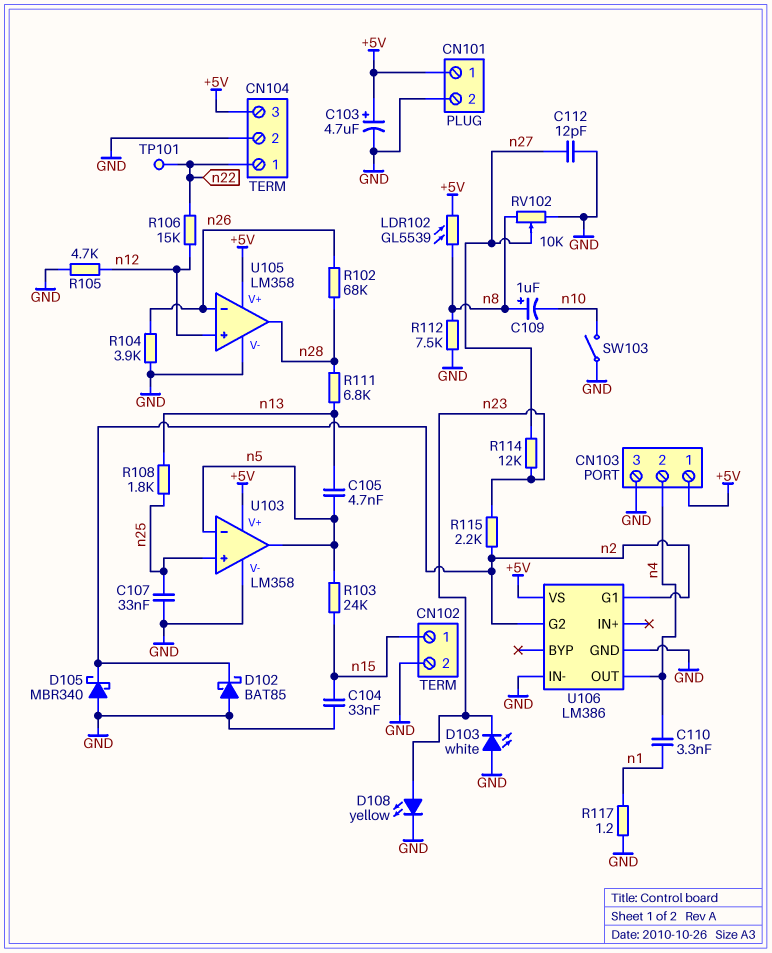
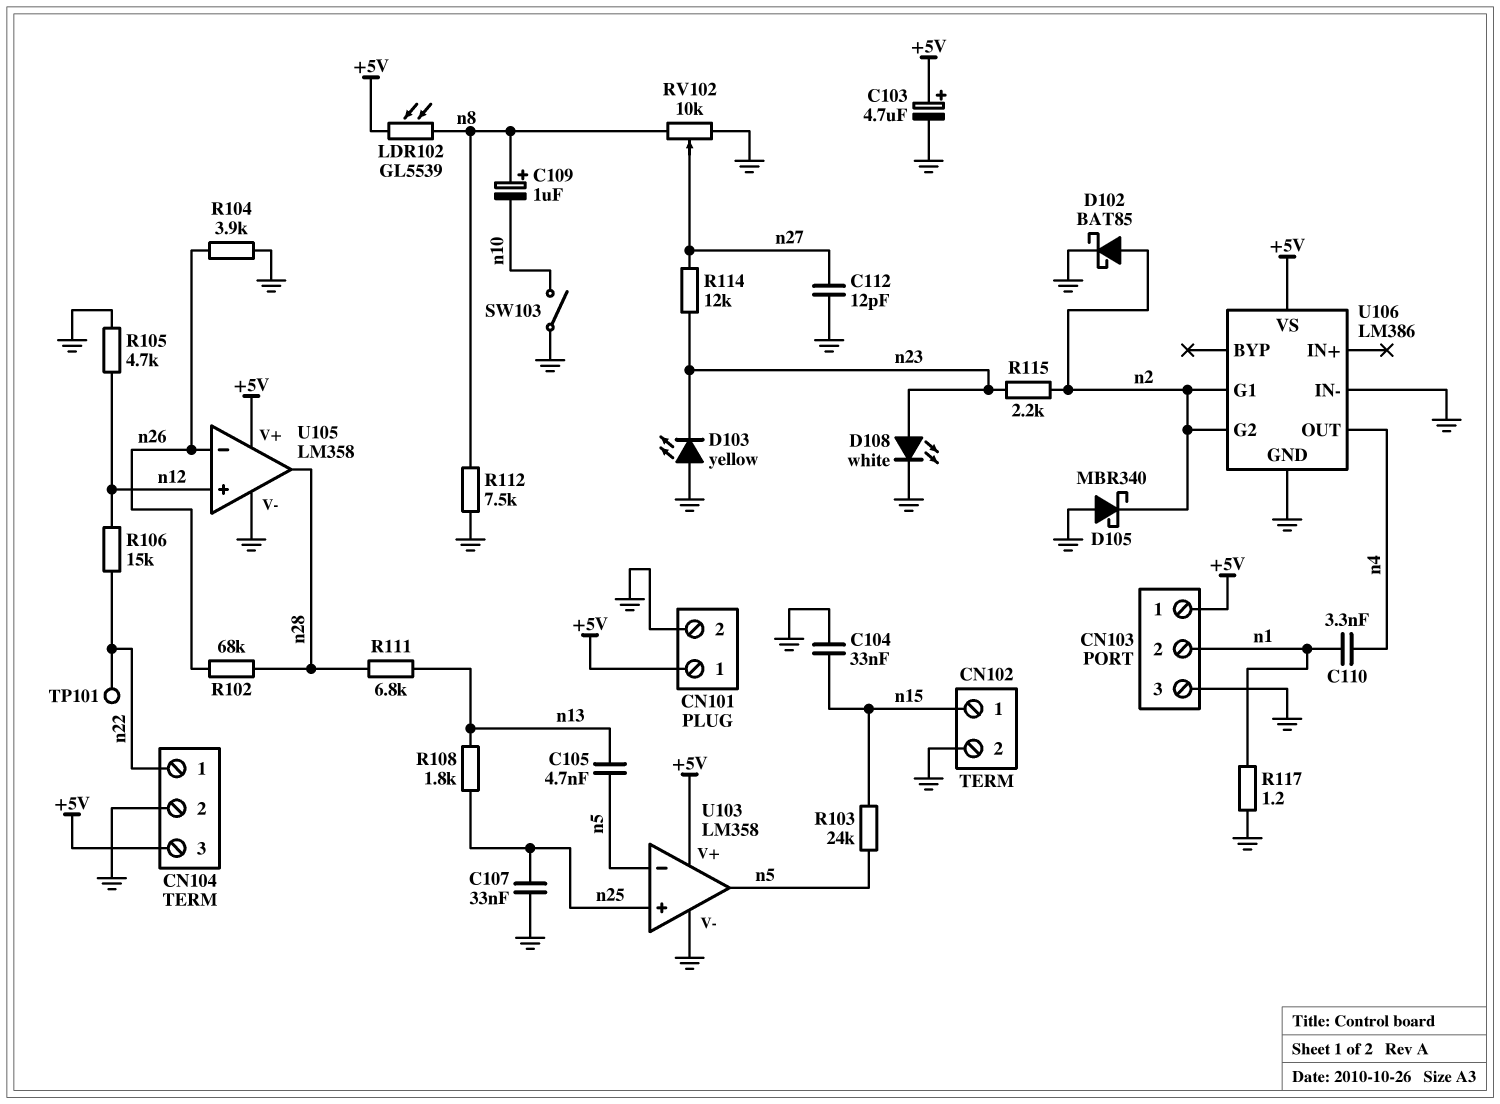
CN103 pin 2: n4 -> n1
D102: schottky BAT85 (A GND, K n2) -> schottky BAT85 (A n2, K GND)
D103: LED white (A GND, K n23) -> LED yellow (A GND, K n23)
D108: LED yellow (A n23, K GND) -> LED white (A n23, K GND)

